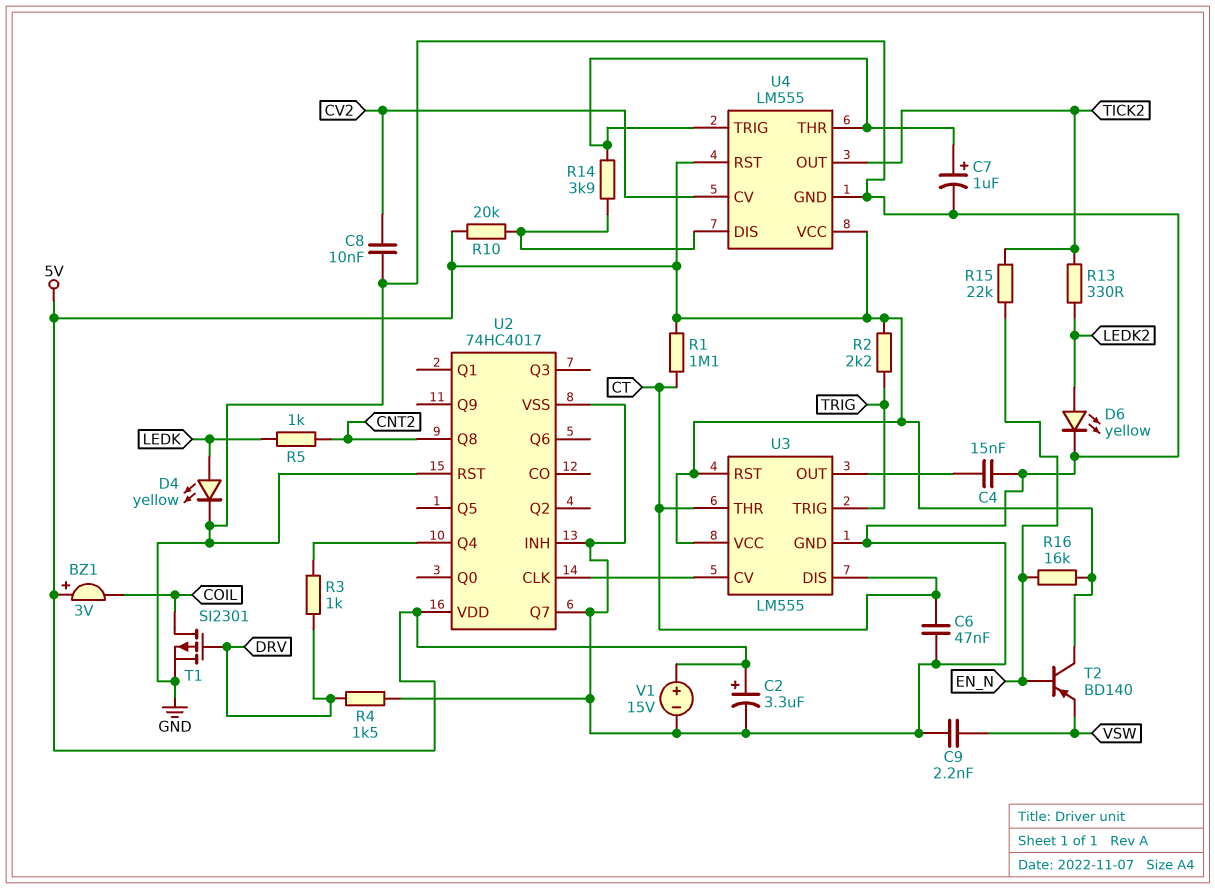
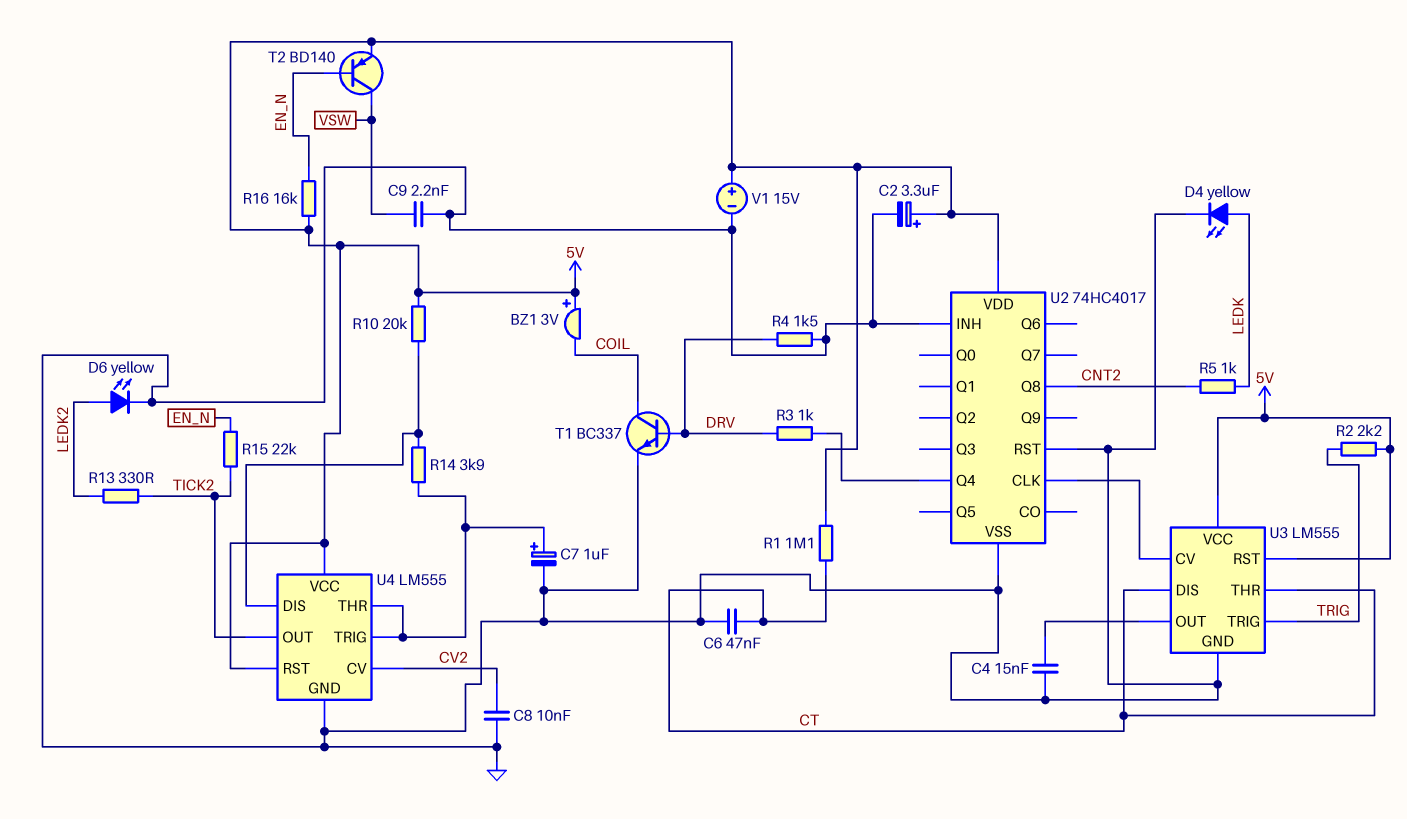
T1: PMOS SI2301 (G DRV, D COIL, S GND) -> NPN BC337 (B DRV, C COIL, E GND)
T2: PNP BD140 (B EN_N, C 5V, E VSW) -> PNP BD140 (B EN_N, C VSW, E 5V)
U2 pin Q7: GND -> none

